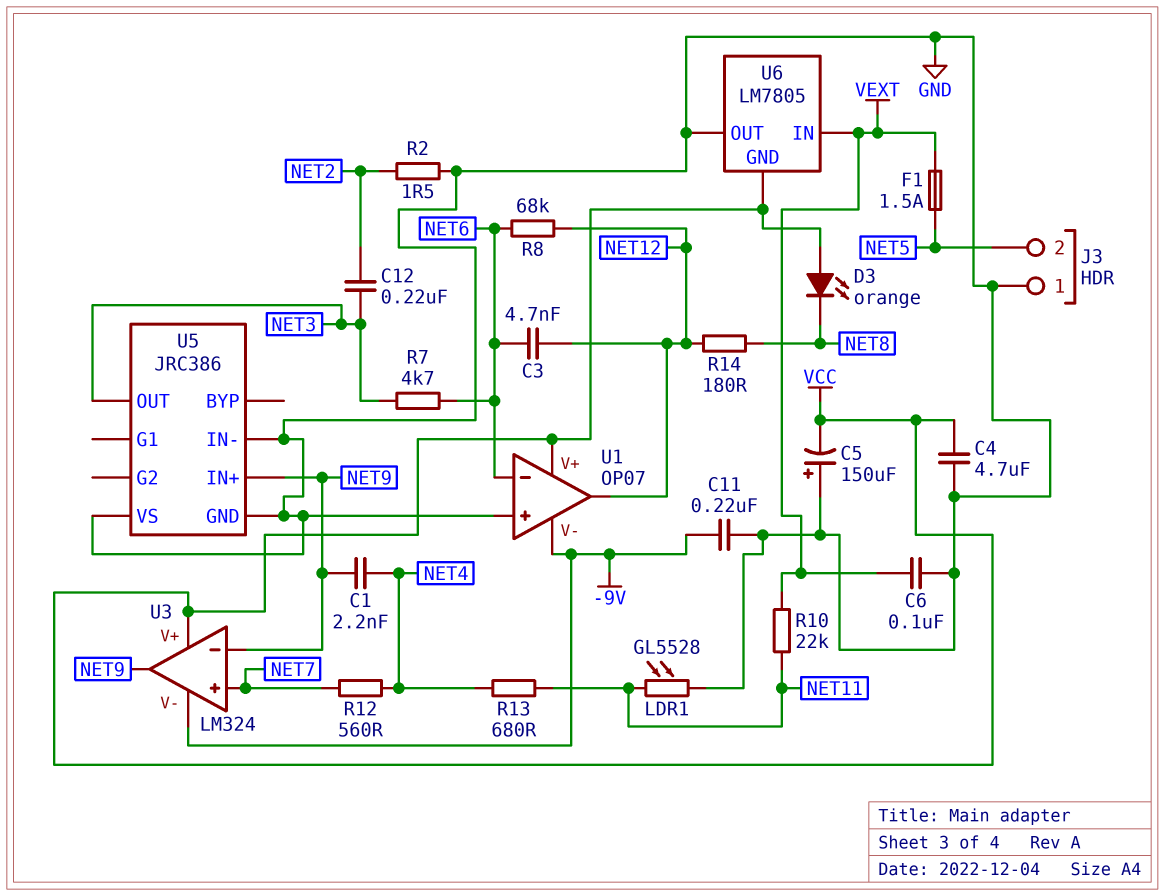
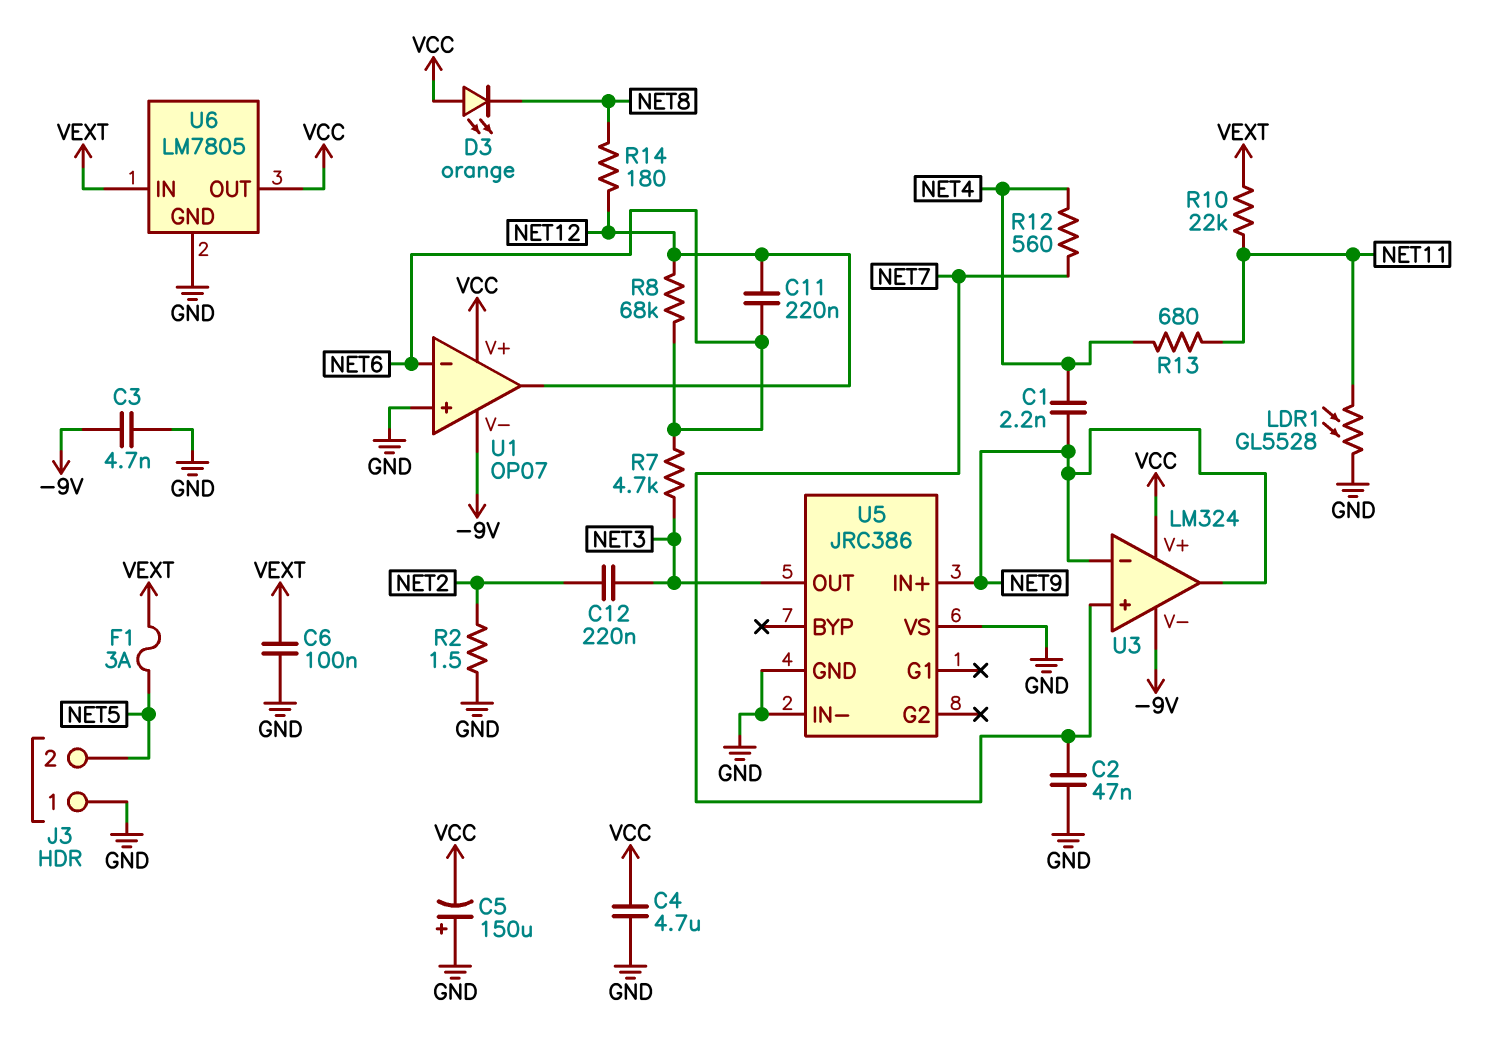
C2: none -> 47nF (GND, NET7)
C3: 4.7nF (NET6, NET12) -> 4.7nF (-9V, GND)
C11: 220nF (-9V, GND) -> 220nF (NET6, NET12)
F1: 1.5A (NET5, VEXT) -> 3A (NET5, VEXT)
U6 pin GND: VCC -> GND
U6 pin OUT: GND -> VCC

